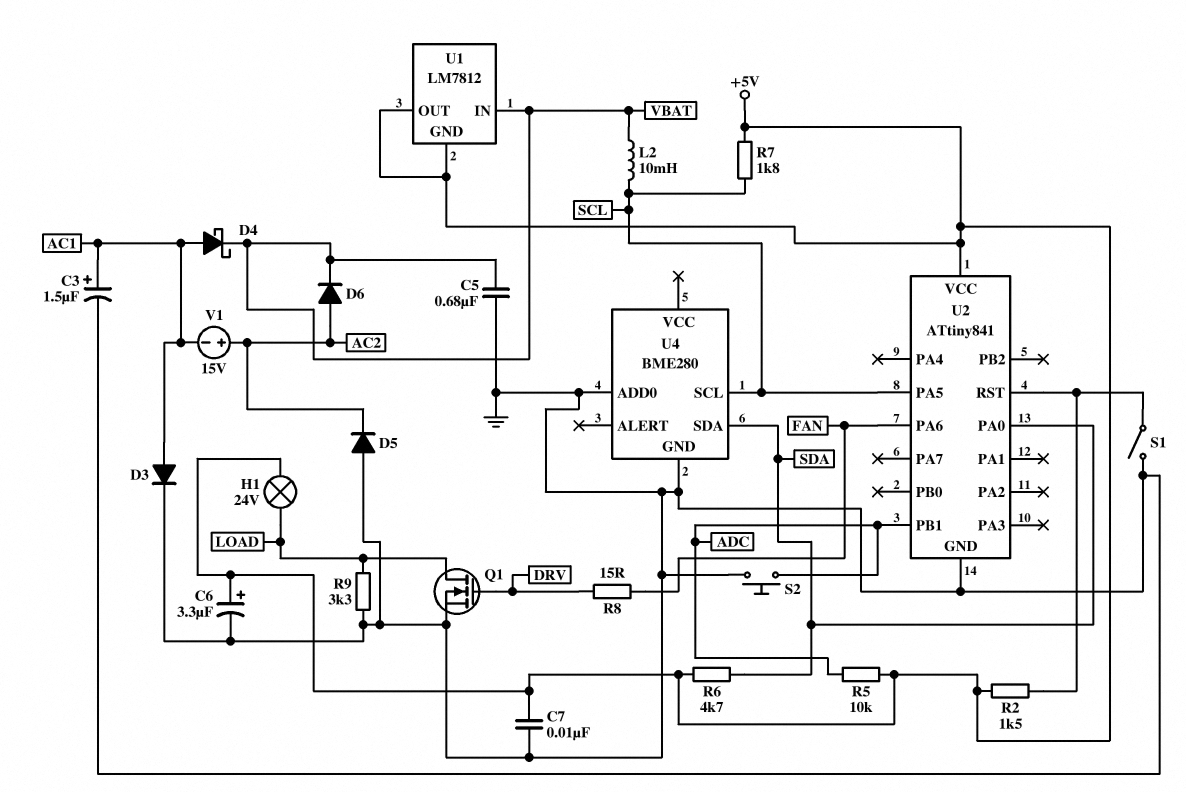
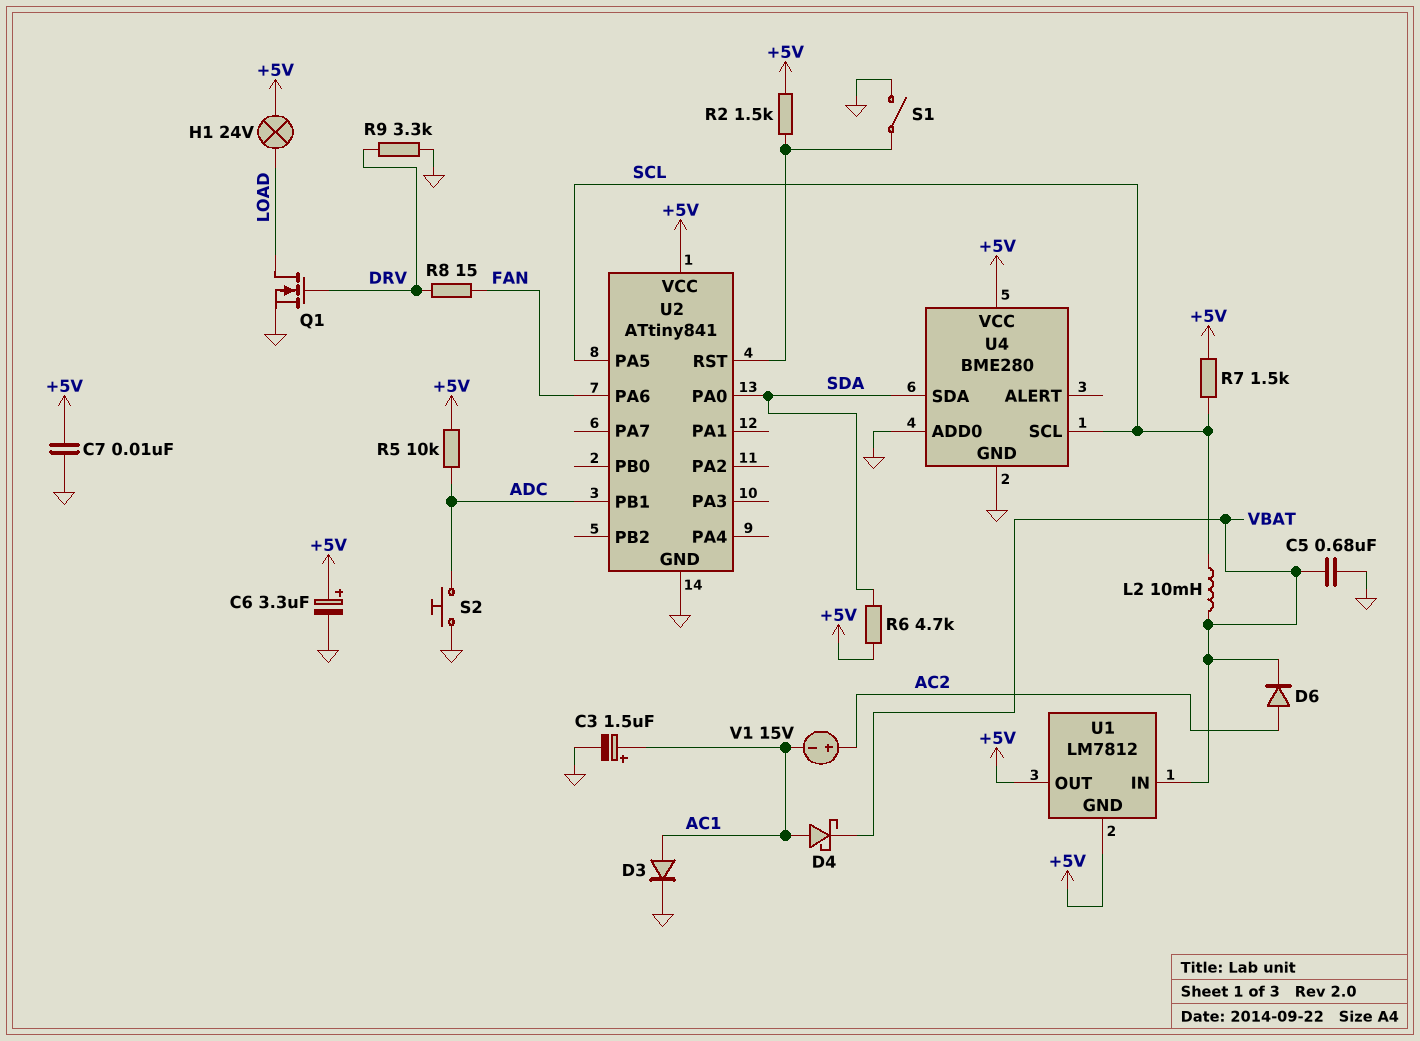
D5: diode (A GND, K AC2) -> none
R7: 1.8k (+5V, SCL) -> 1.5k (+5V, SCL)
R9: 3.3k (GND, LOAD) -> 3.3k (DRV, GND)
U4 pin VCC: none -> +5V

